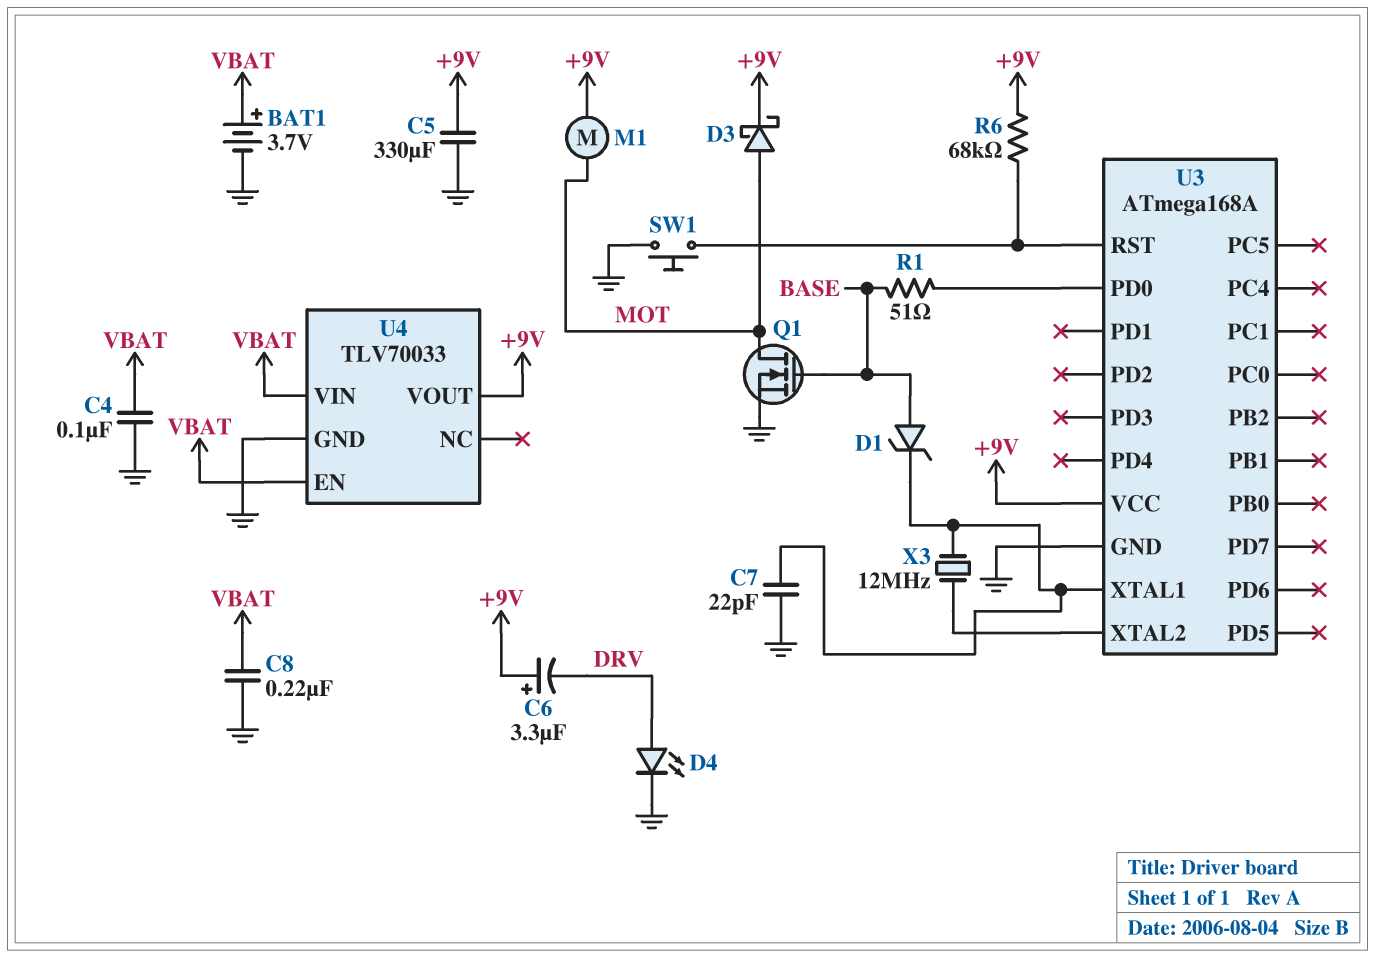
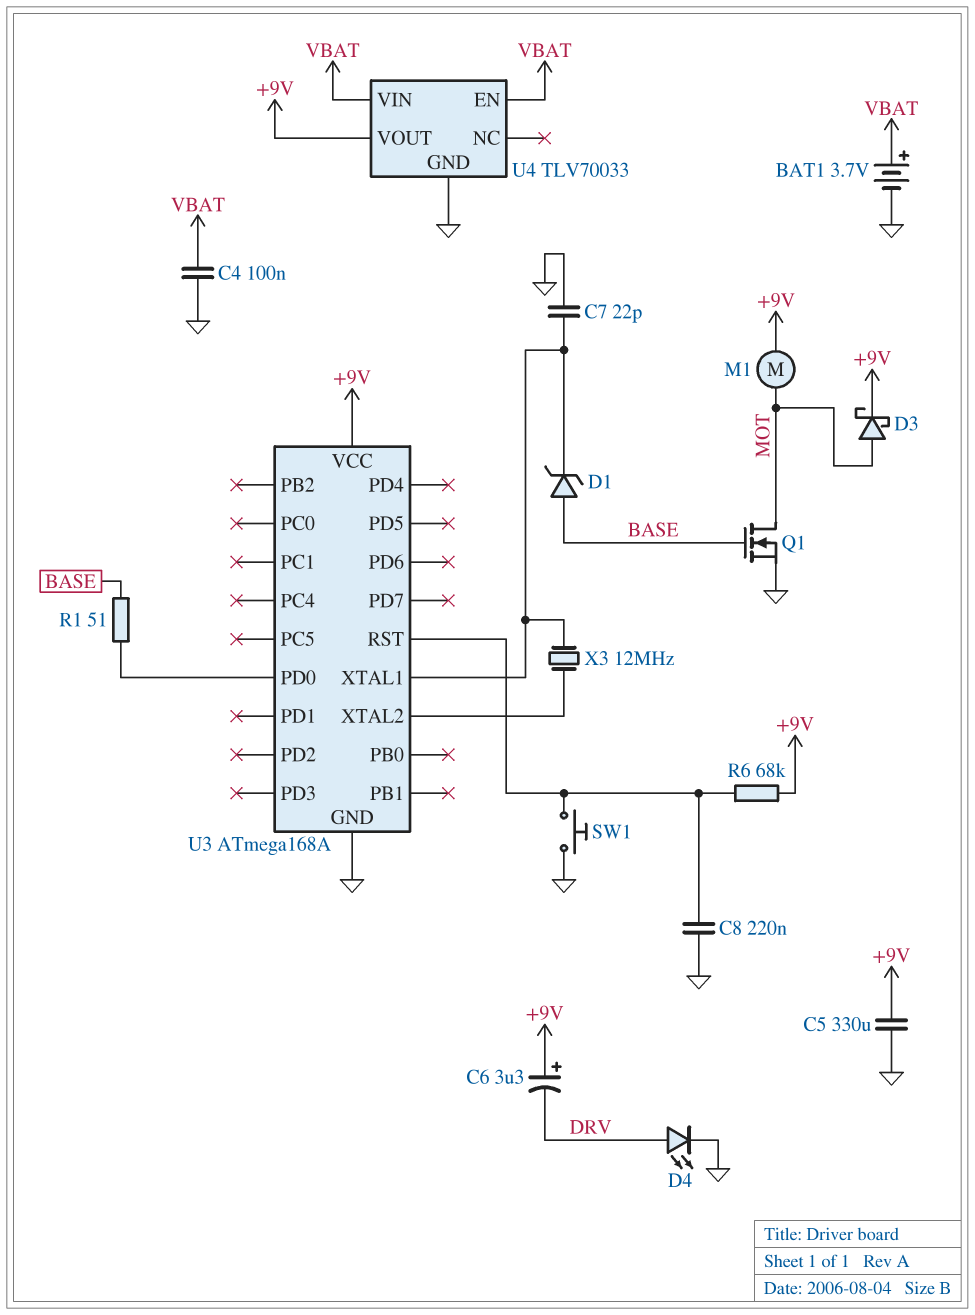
C8: 220nF (GND, VBAT) -> 220nF (GND, U3/RST)

